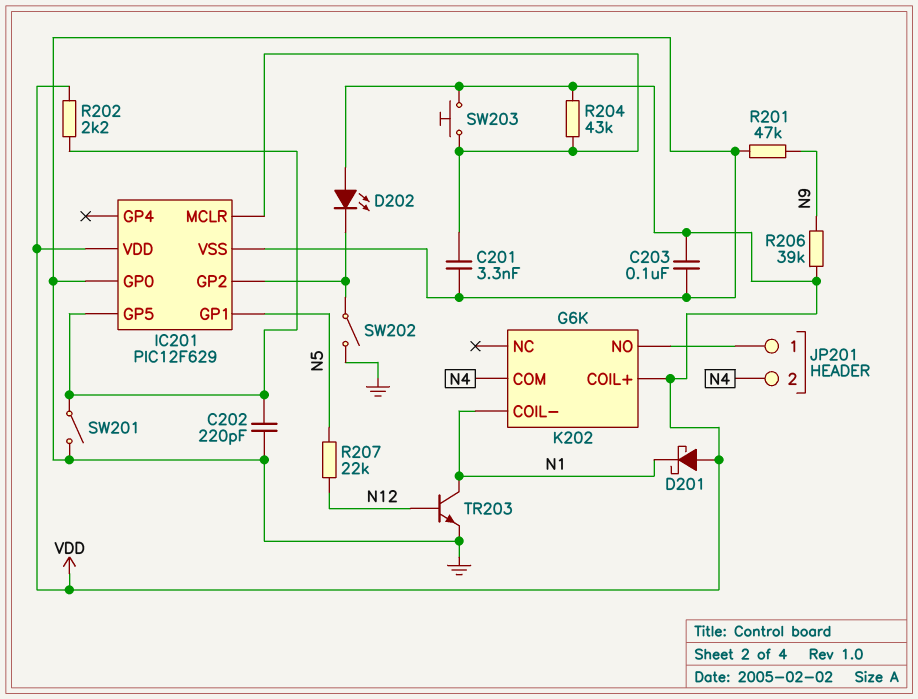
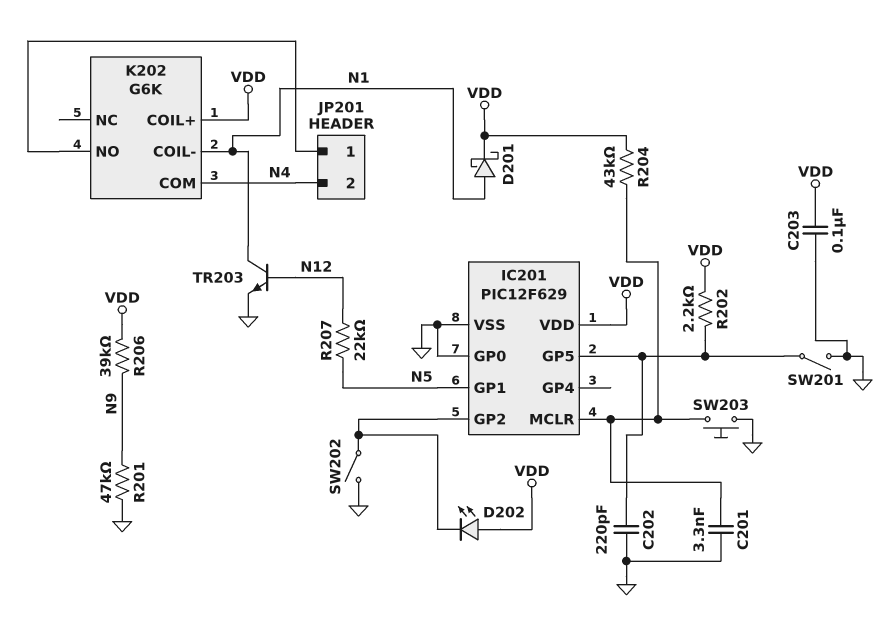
D201: schottky (A VDD, K N1) -> schottky (A N1, K VDD)
SW203: button (IC201/MCLR, VDD) -> button (GND, IC201/MCLR)

